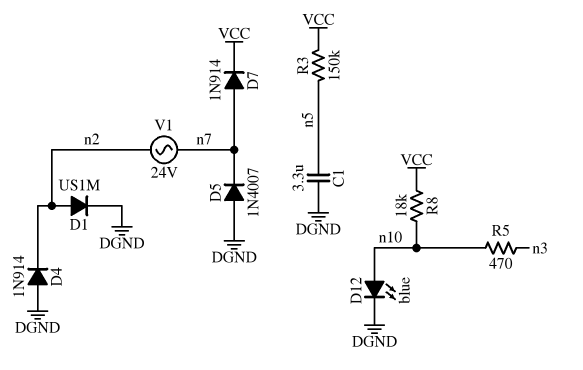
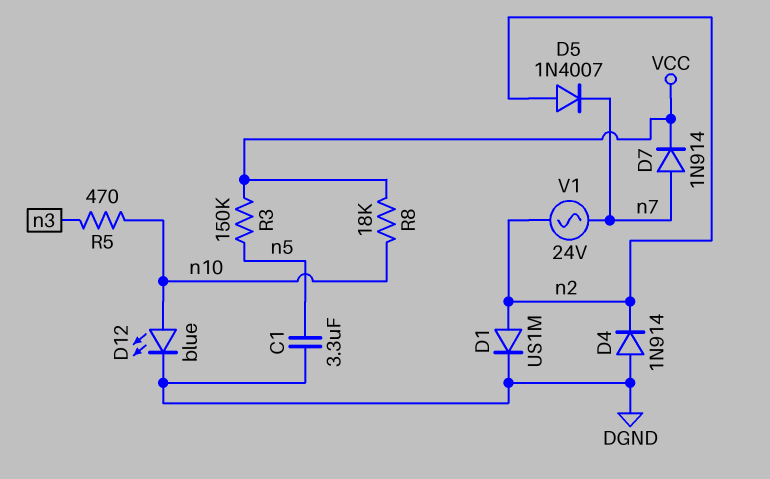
D5: diode 1N4007 (A DGND, K n7) -> diode 1N4007 (A n2, K n7)

